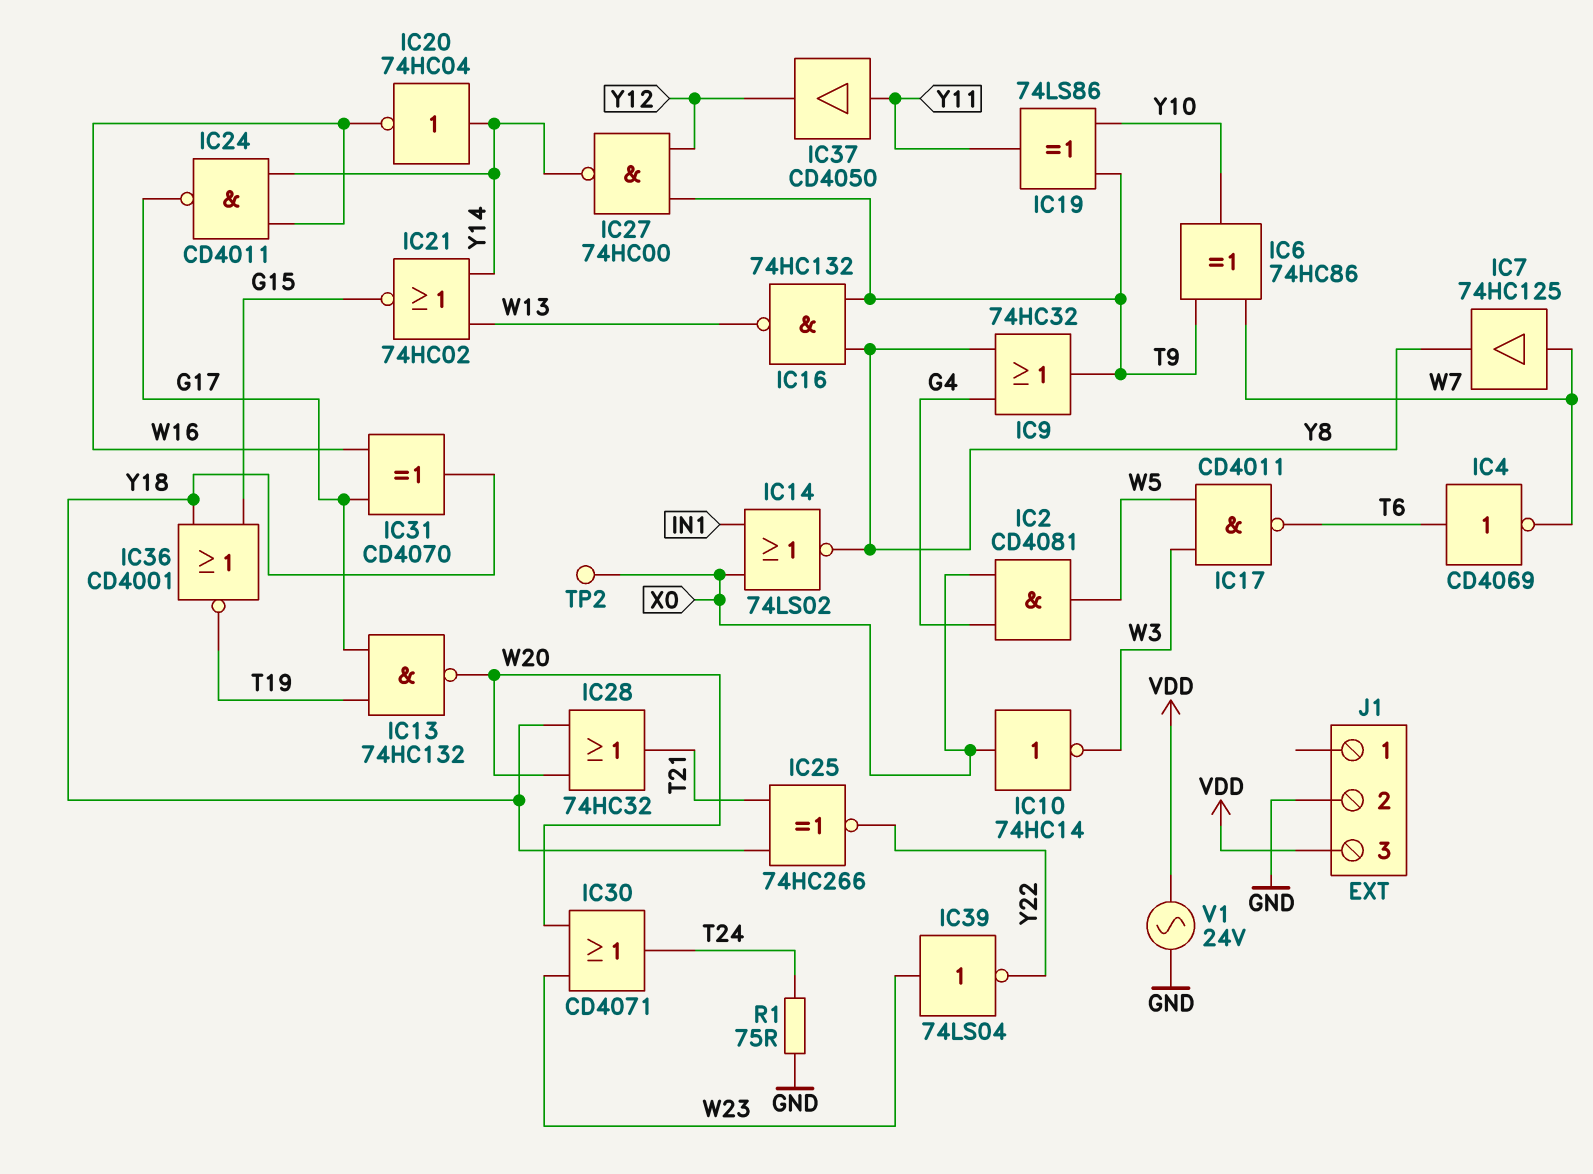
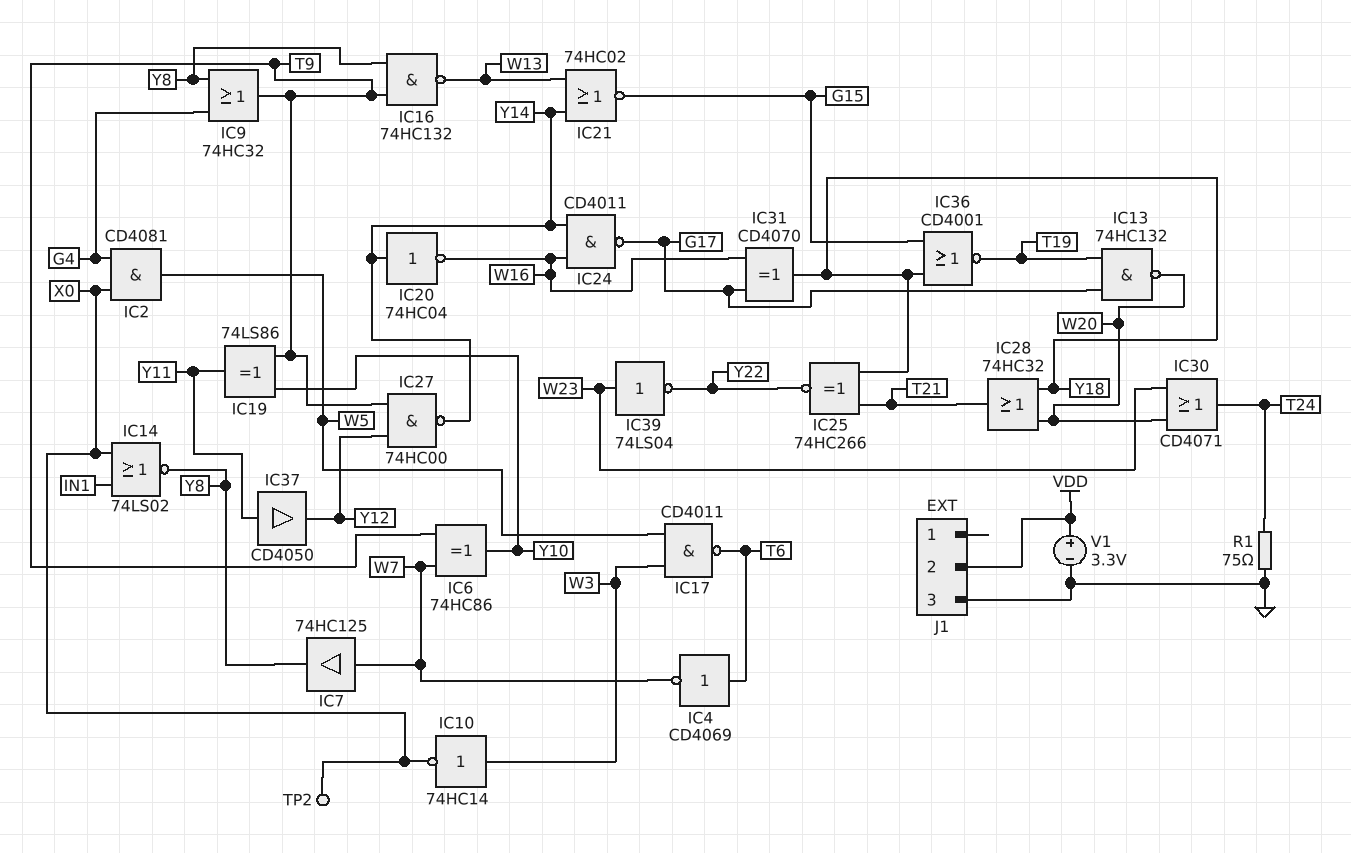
IC10: NOT 74HC14 (in X0, out W3) -> NOT 74HC14 (in W3, out X0)
J1 pin 2: GND -> VDD
J1 pin 3: VDD -> GND
V1: AC 24V (GND, VDD) -> 3.3V (plus VDD, minus GND)

